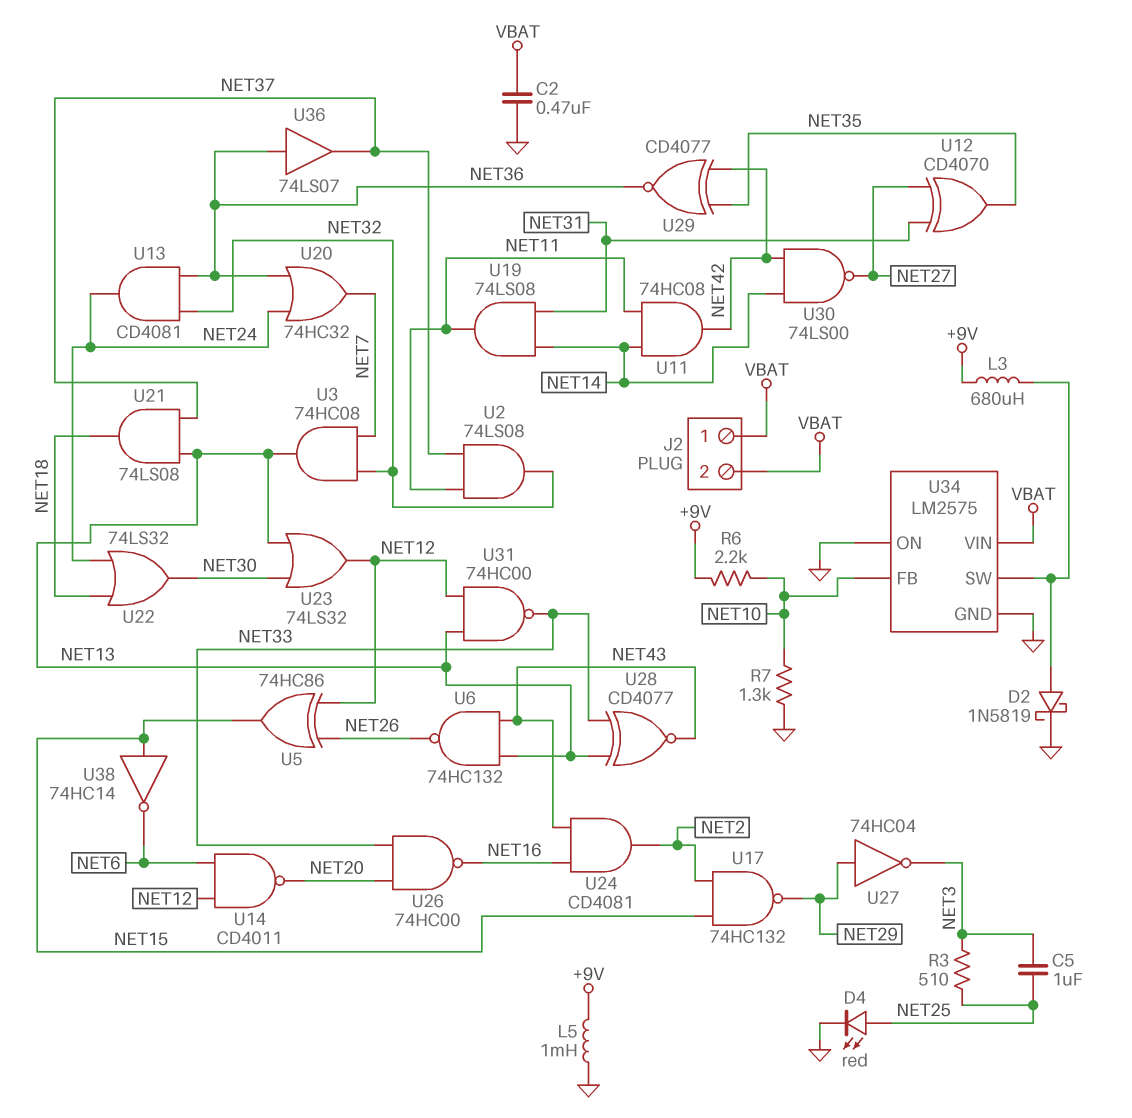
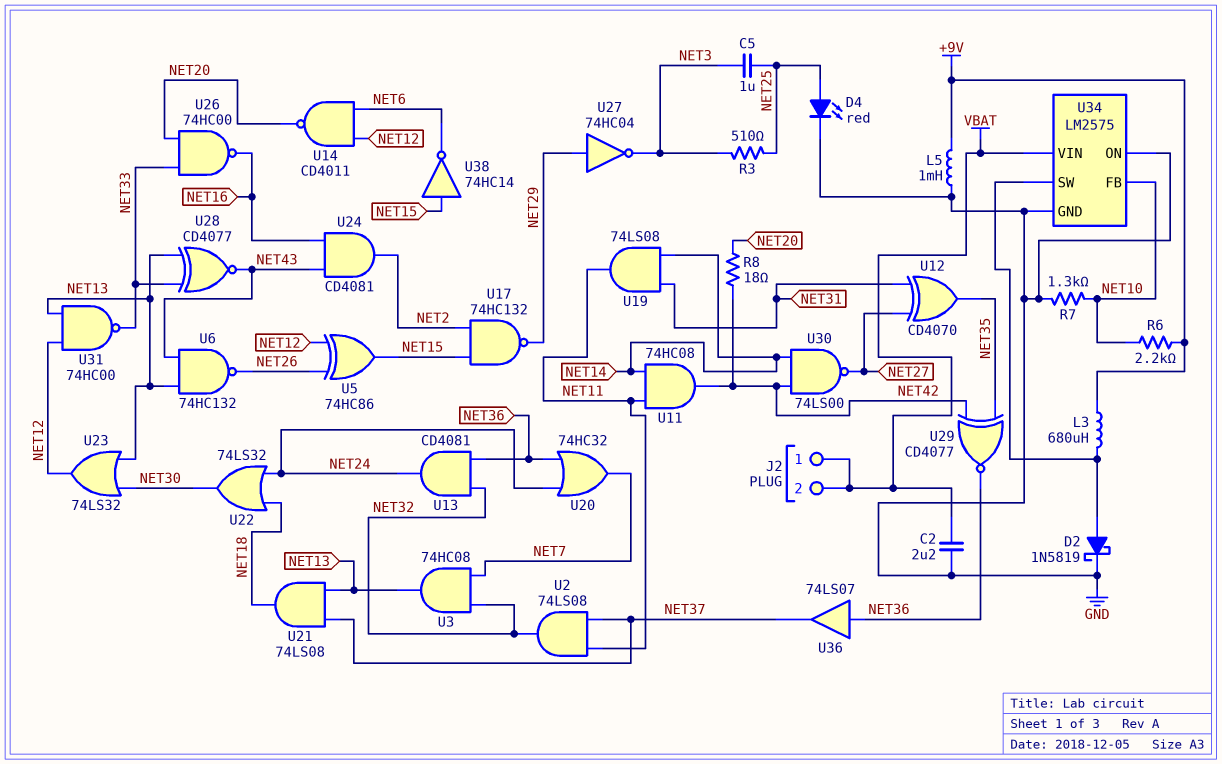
C2: 470nF (GND, VBAT) -> 2.2uF (GND, VBAT)
R8: none -> 18 (NET20, NET42)

